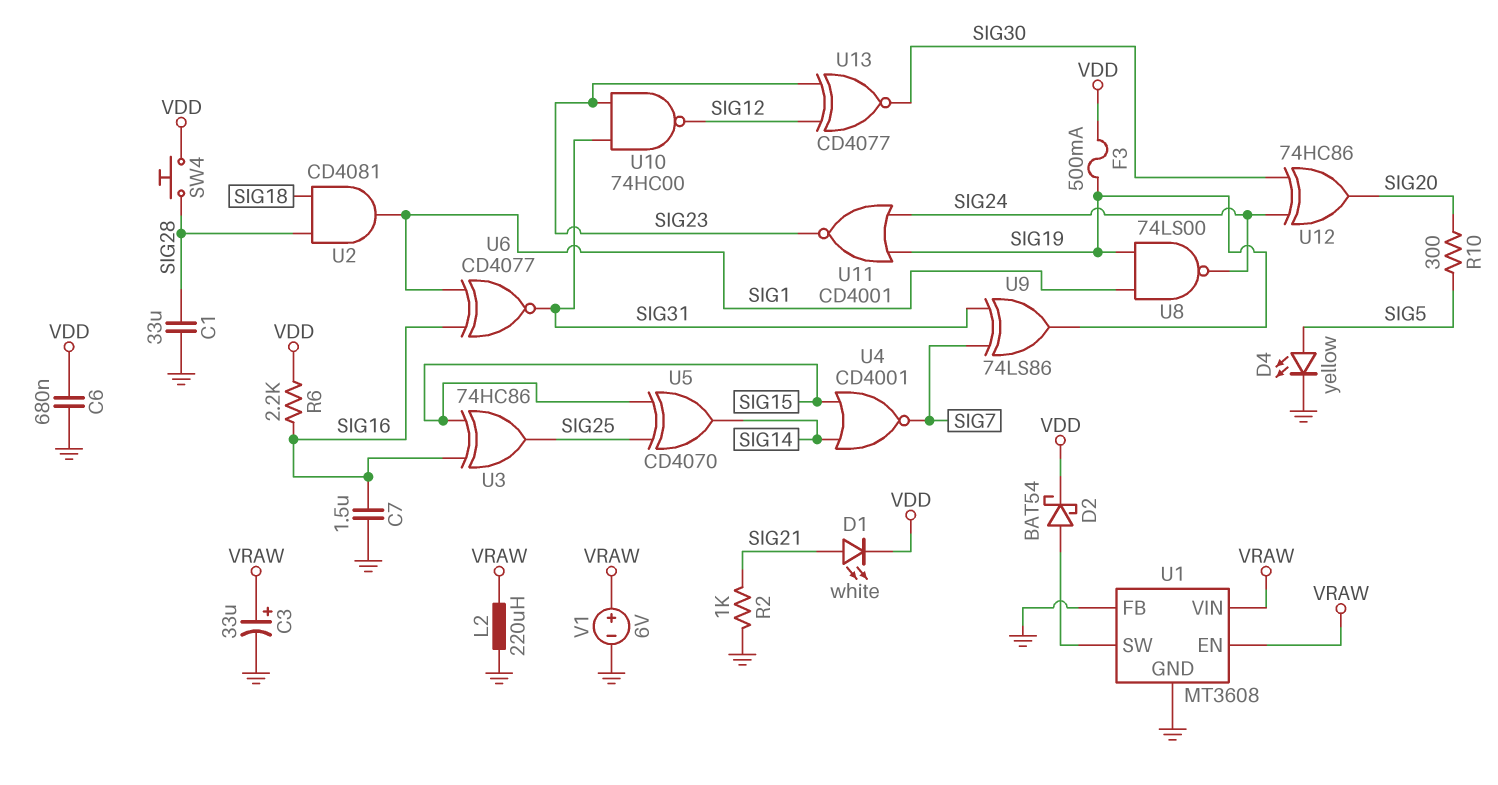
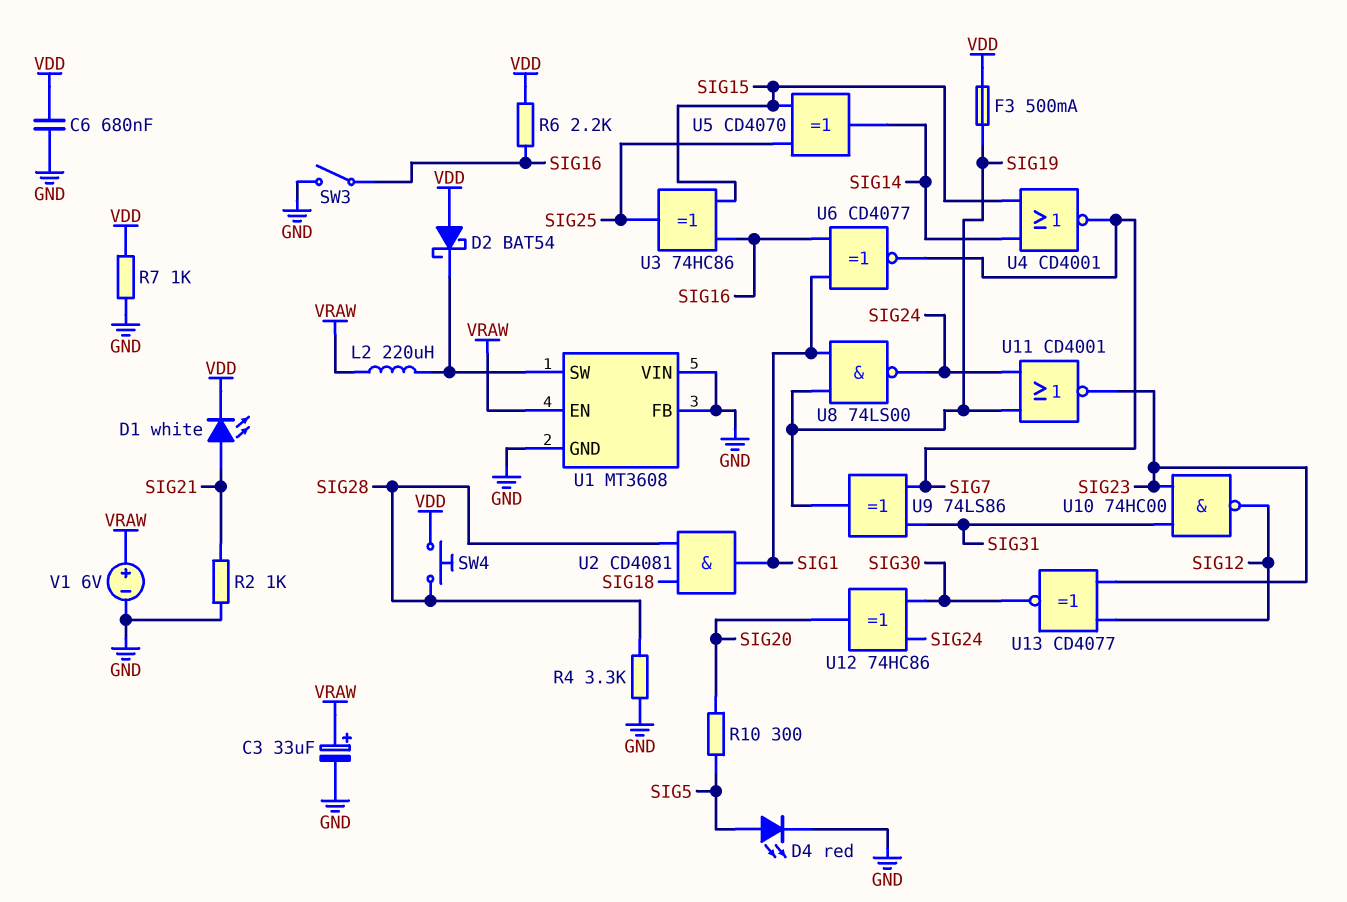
C1: 33uF (GND, SIG28) -> none
C7: 1.5uF (GND, SIG16) -> none
D2: schottky BAT54 (A U1/SW, K VDD) -> schottky BAT54 (A VDD, K U1/SW)
D4: LED yellow (A SIG5, K GND) -> LED red (A SIG5, K GND)
L2: 220uH (GND, VRAW) -> 220uH (U1/SW, VRAW)
R4: none -> 3.3k (GND, SIG28)
R7: none -> 1k (GND, VDD)
SW3: none -> switch (GND, SIG16)
U1 pin VIN: VRAW -> GND
U6: XNOR CD4077 (in SIG1, in SIG16, out SIG31) -> XNOR CD4077 (in SIG1, in SIG16, out SIG7)

